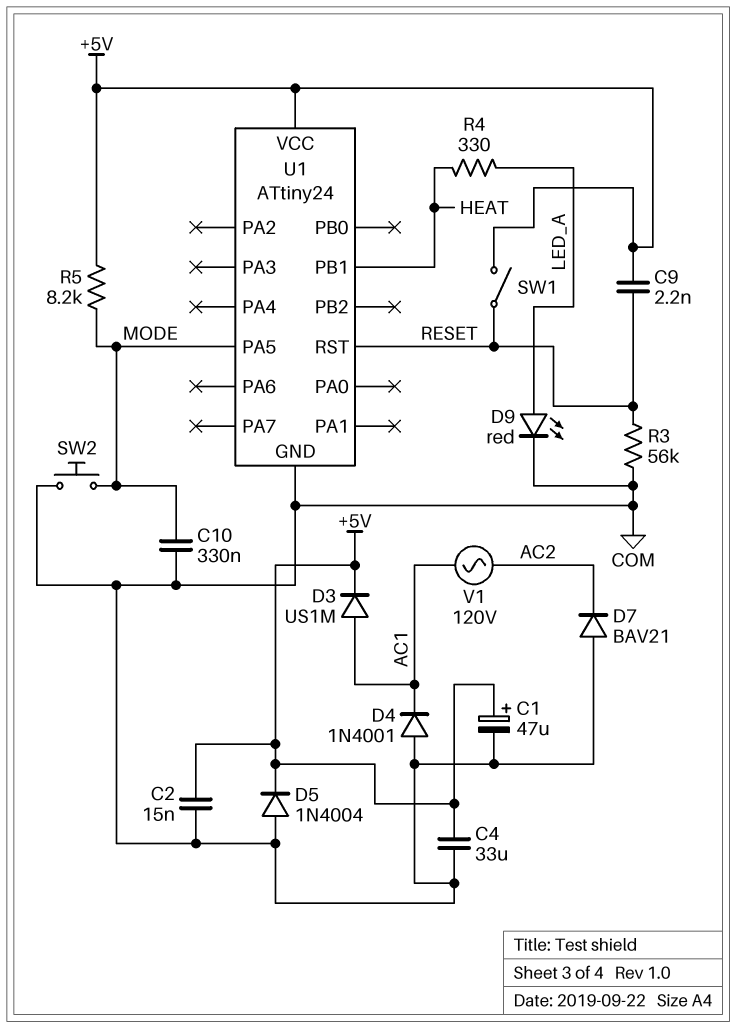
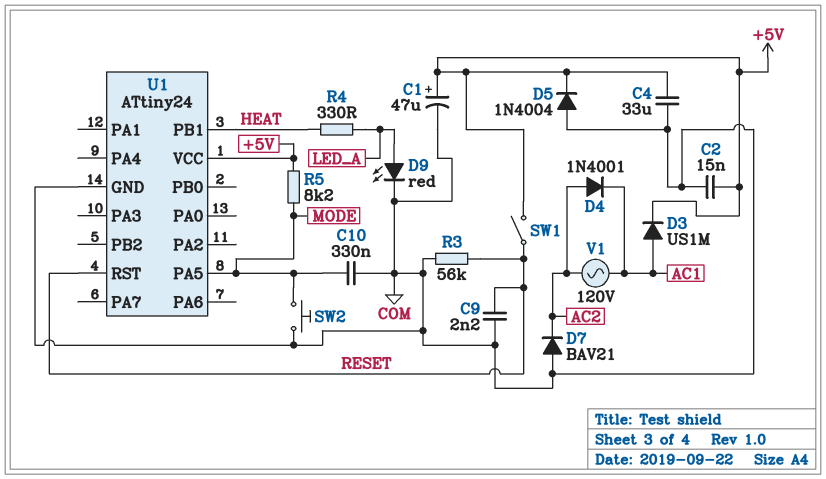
C9: 2.2nF (+5V, RESET) -> 2.2nF (COM, RESET)
D4: diode 1N4001 (A COM, K AC1) -> diode 1N4001 (A AC2, K AC1)

